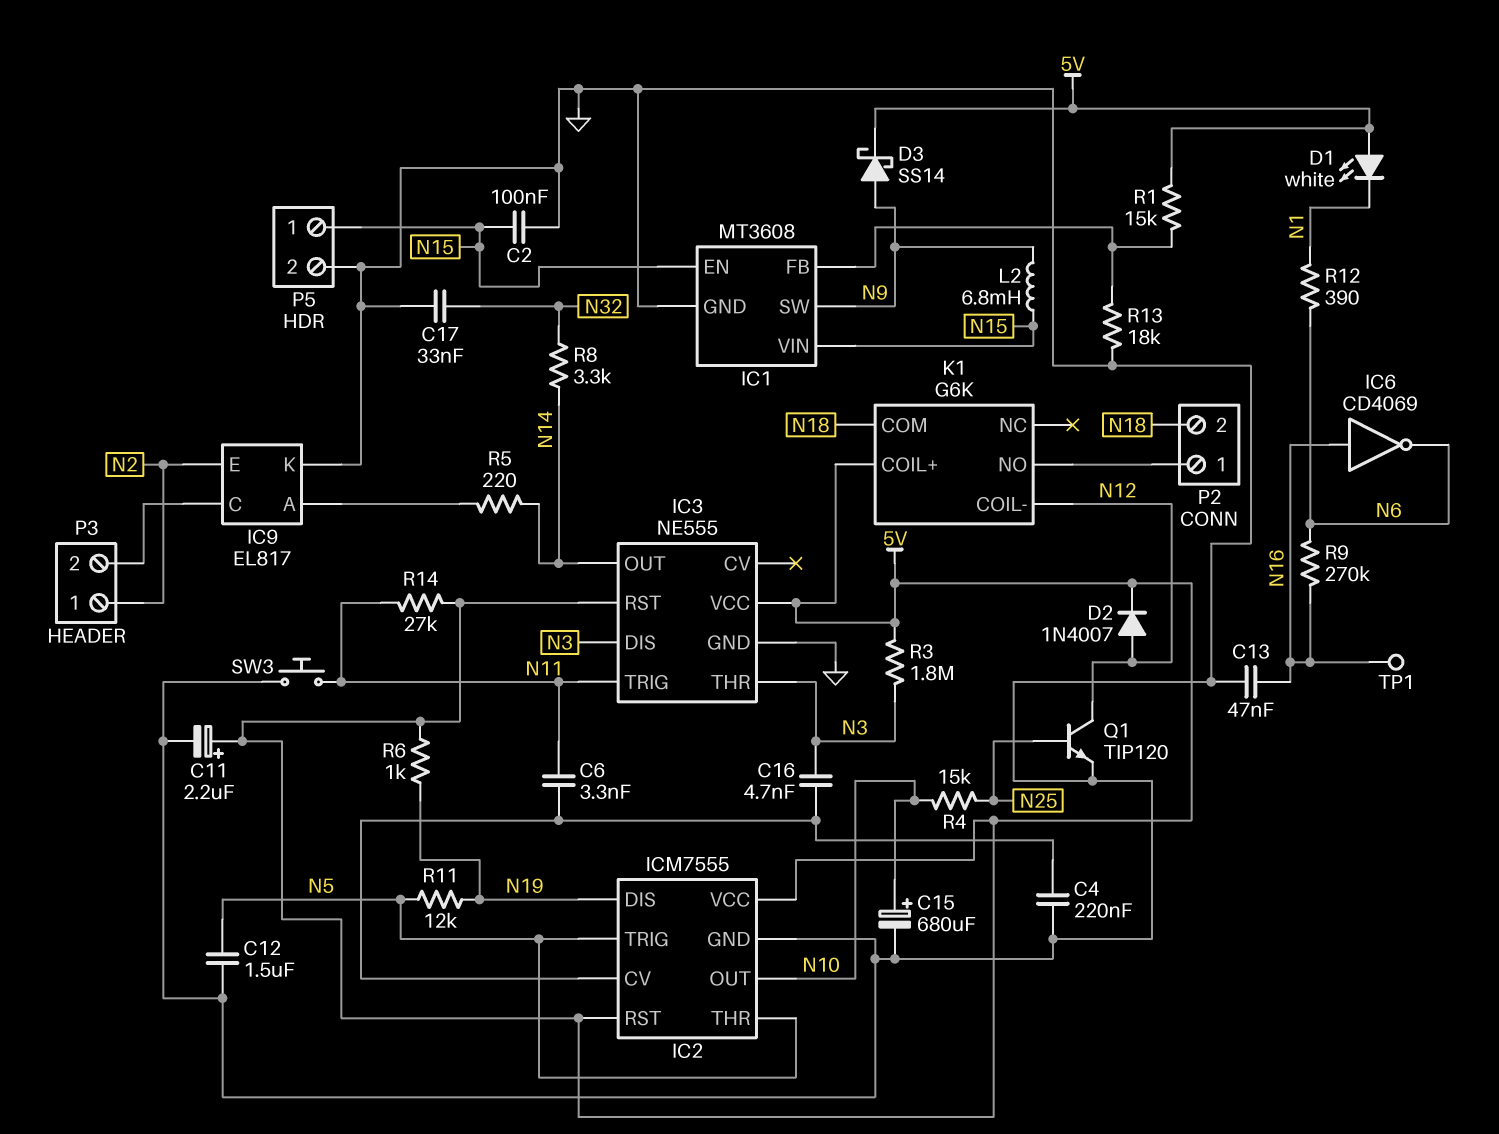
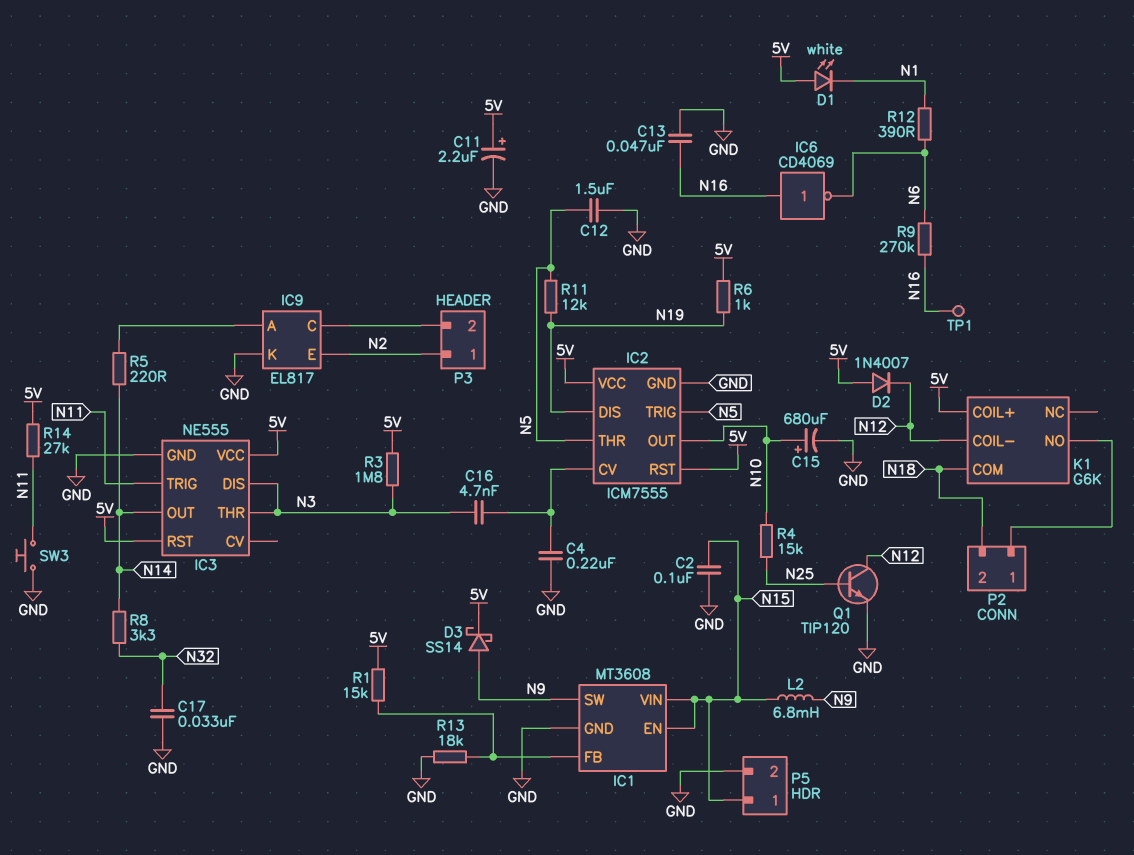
C6: 3.3nF (IC2/CV, N11) -> none
D2: diode 1N4007 (A N12, K 5V) -> diode 1N4007 (A 5V, K N12)

